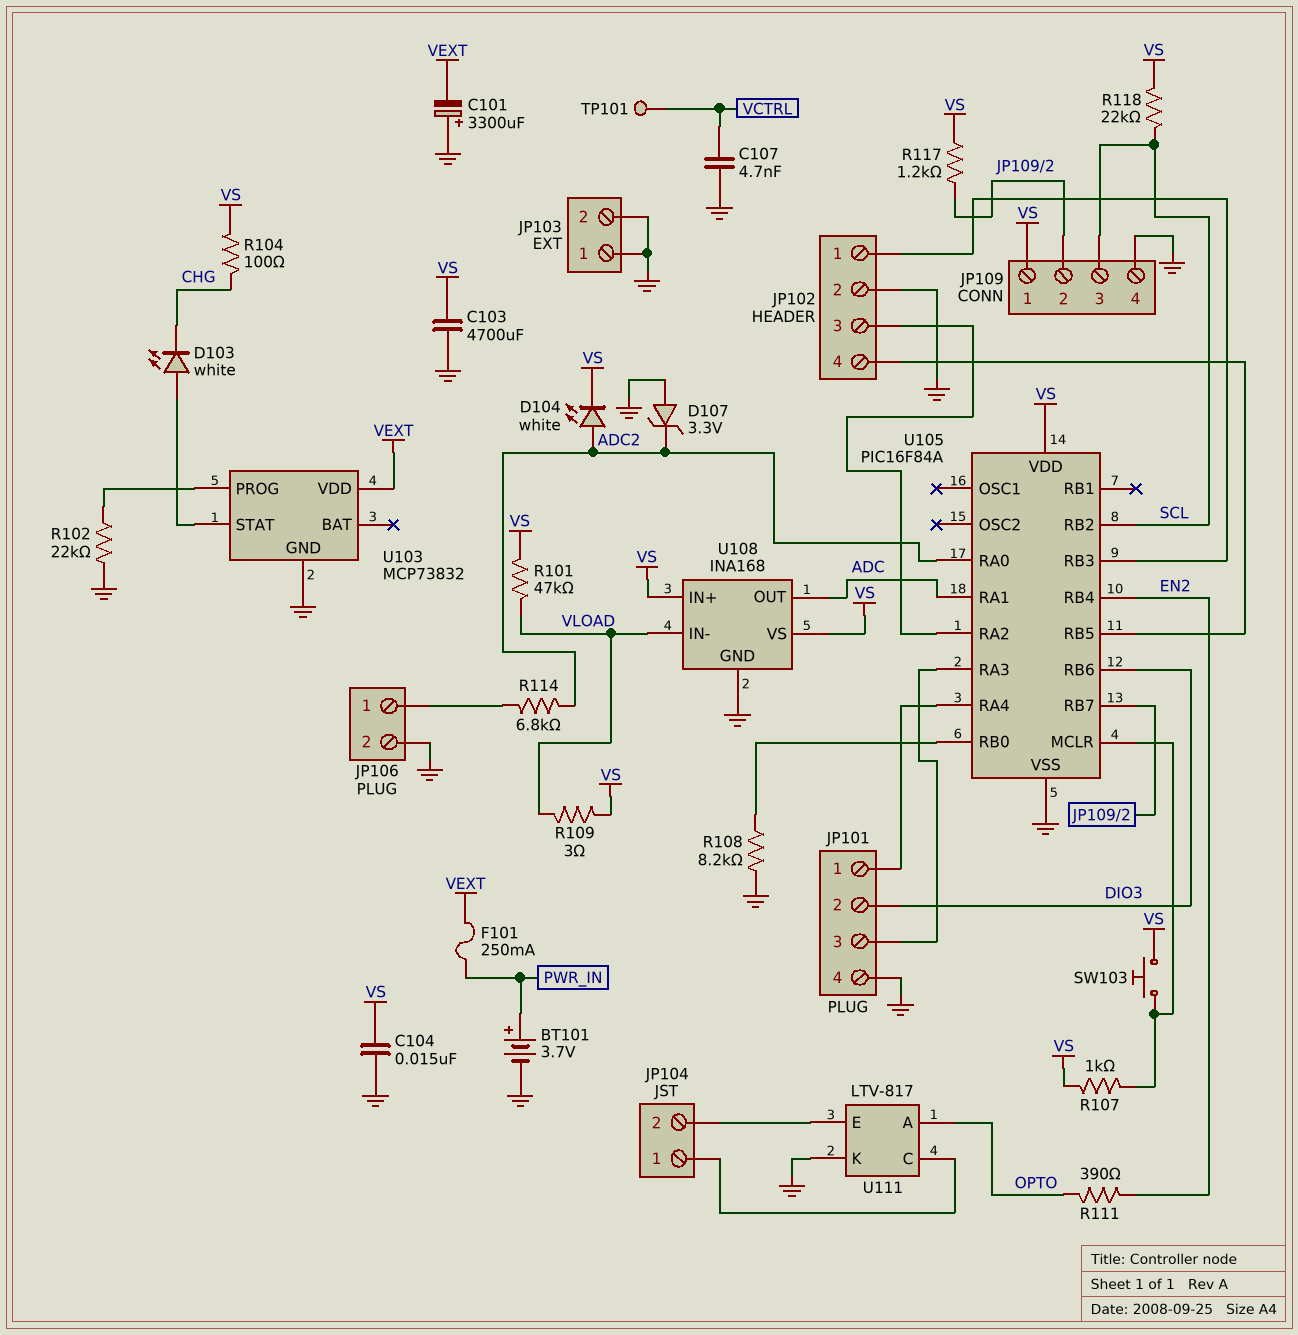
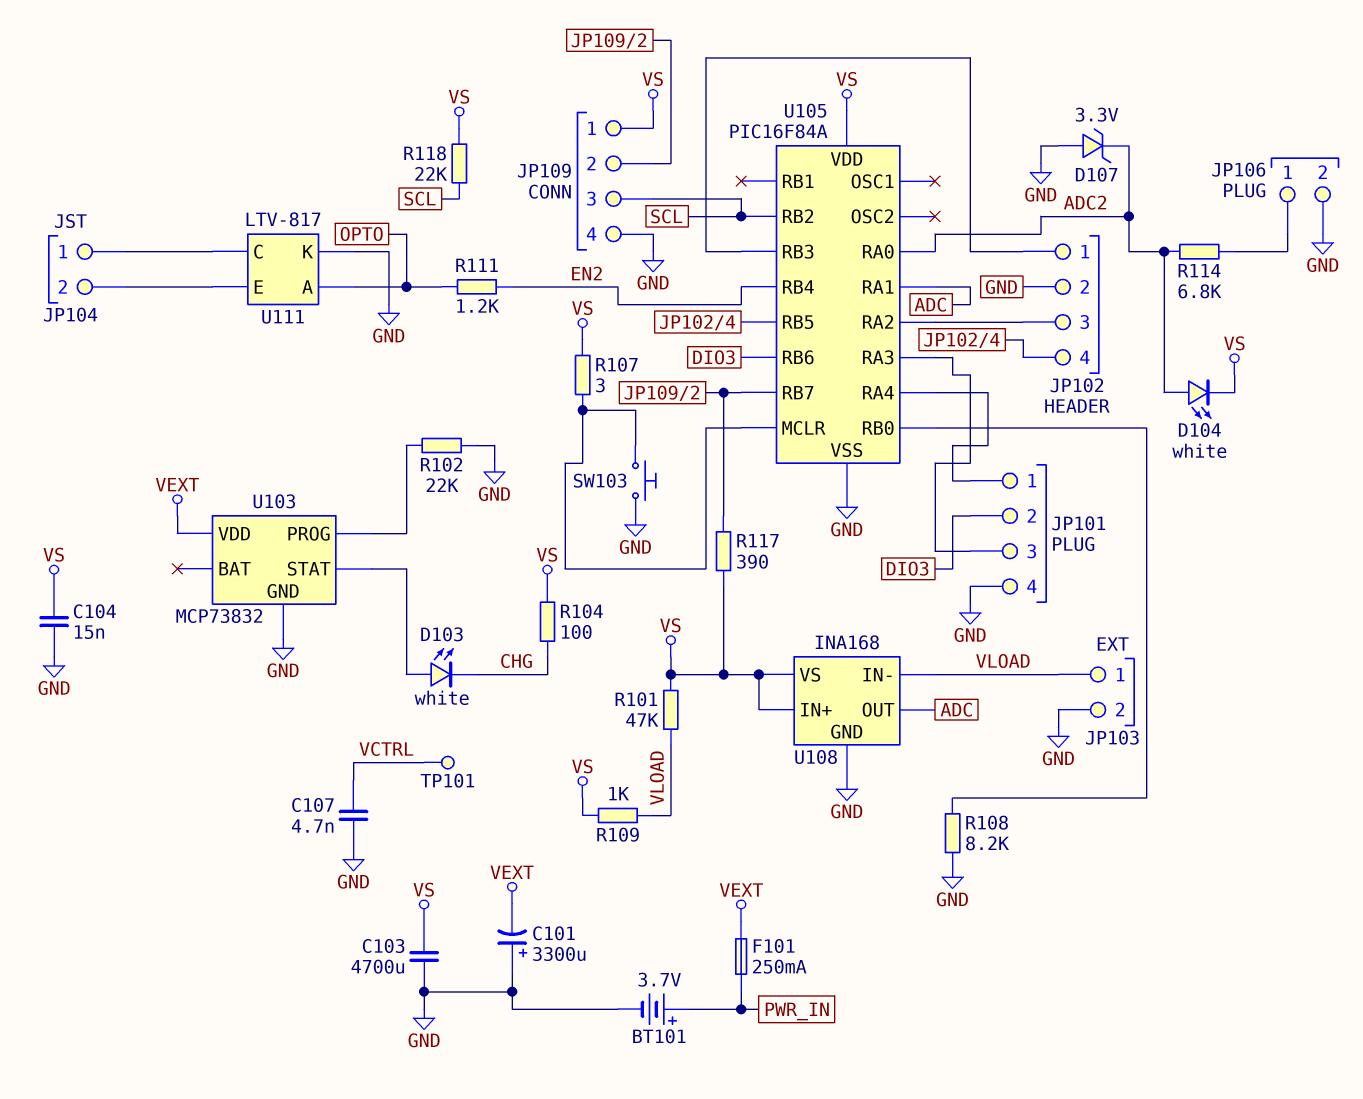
JP103 pin 1: GND -> VLOAD
R107: 1k (U105/MCLR, VS) -> 3 (U105/MCLR, VS)
R109: 3 (VLOAD, VS) -> 1k (VLOAD, VS)
R111: 390 (EN2, OPTO) -> 1.2k (EN2, OPTO)
R117: 1.2k (JP109/2, VS) -> 390 (JP109/2, VS)
SW103: button (U105/MCLR, VS) -> button (GND, U105/MCLR)

